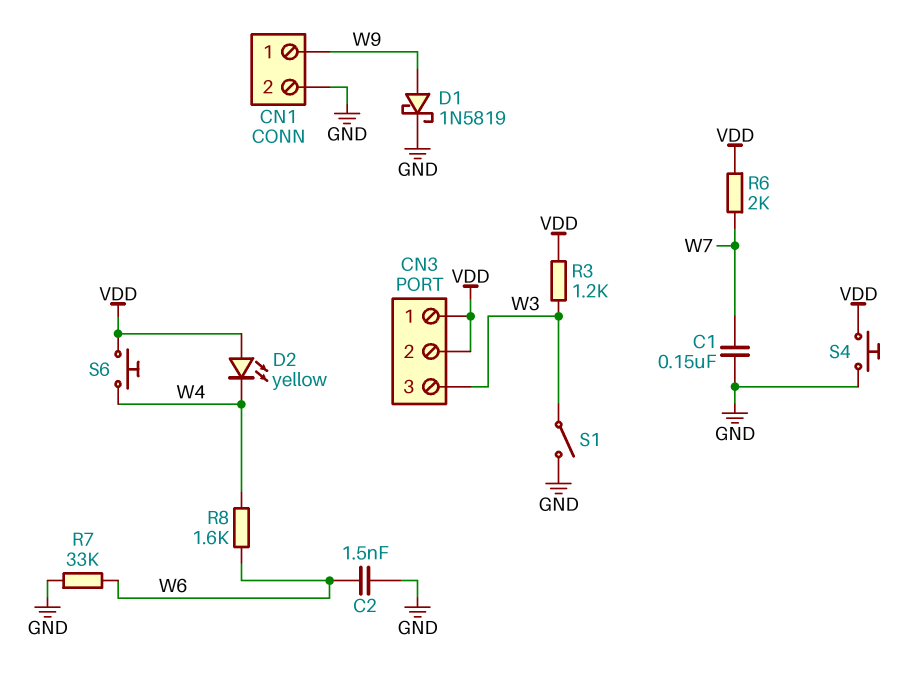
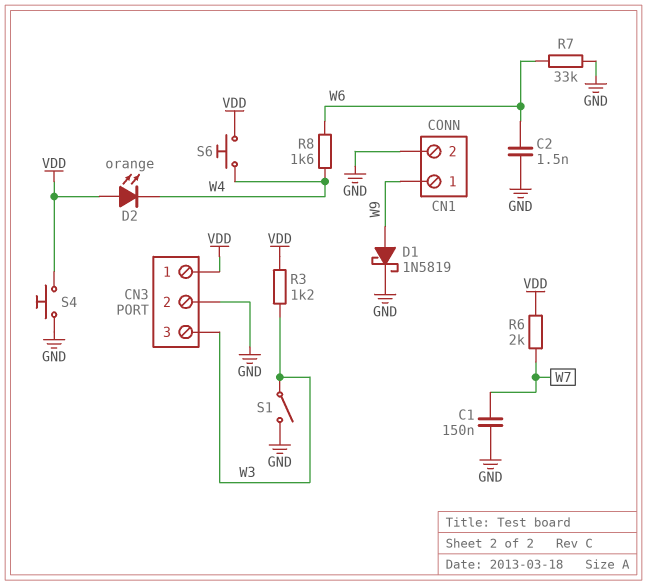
CN3 pin 2: VDD -> GND
D2: LED yellow (A VDD, K W4) -> LED orange (A VDD, K W4)

